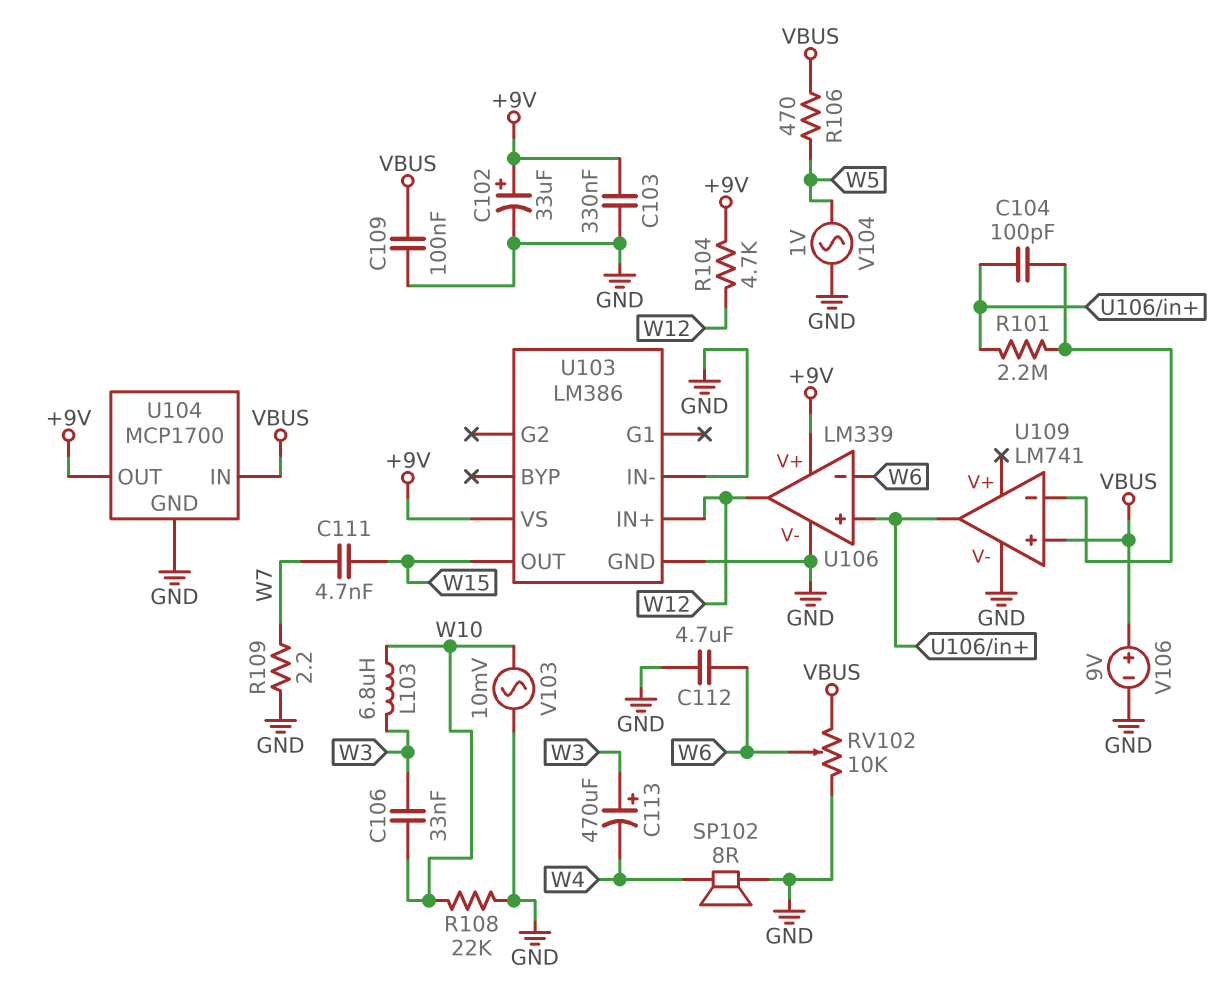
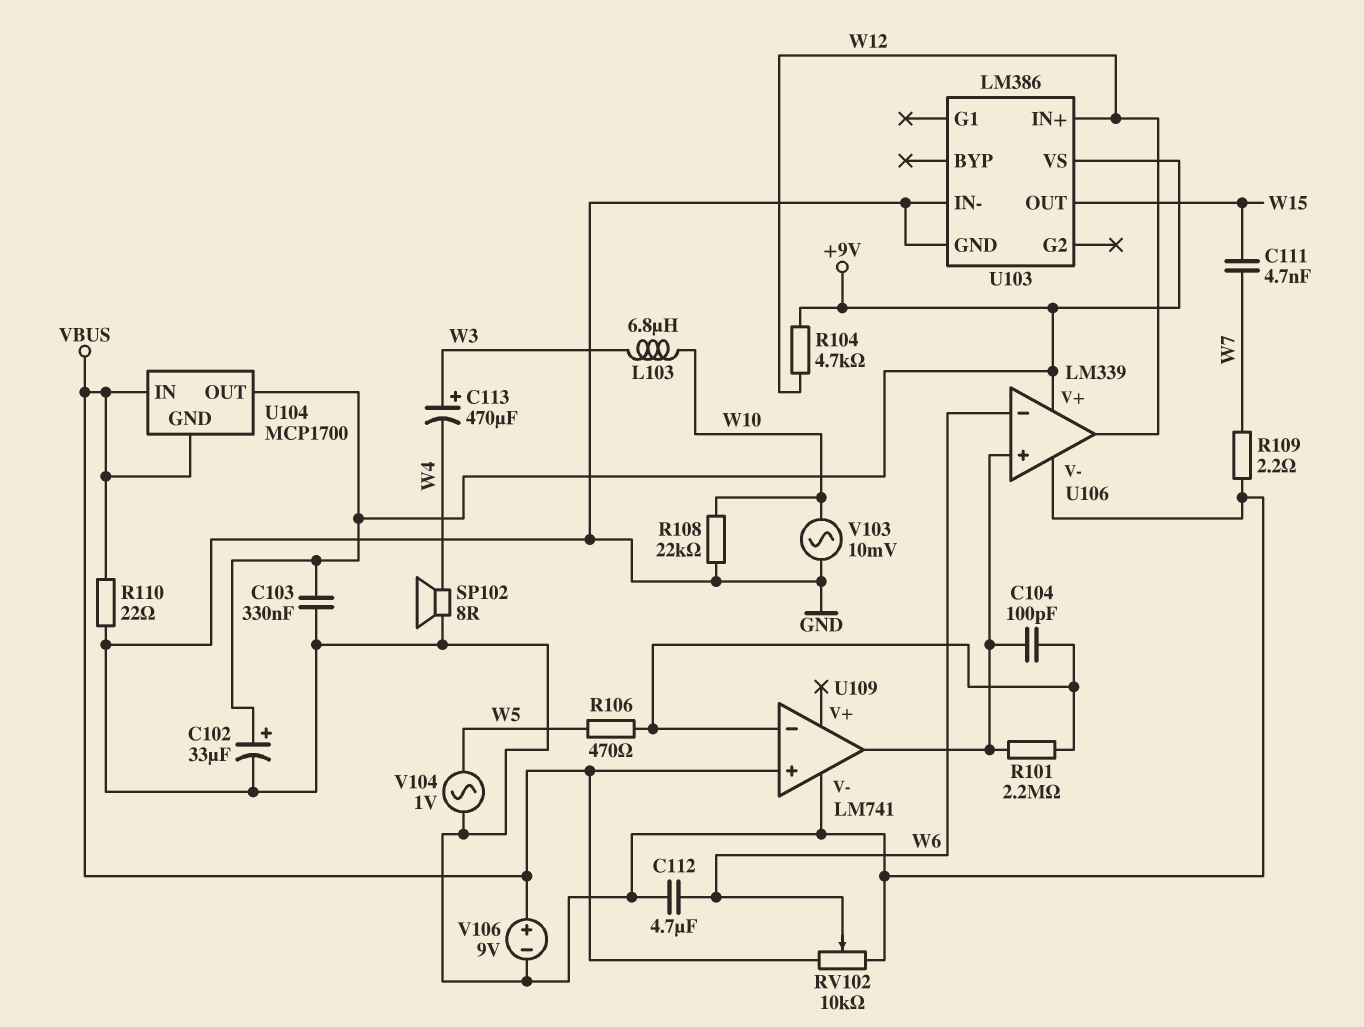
C106: 33nF (W3, W10) -> none
C109: 100nF (GND, VBUS) -> none
R106: 470 (VBUS, W5) -> 470 (U109/in-, W5)
R110: none -> 22 (GND, VBUS)
U104 pin GND: GND -> VBUS

